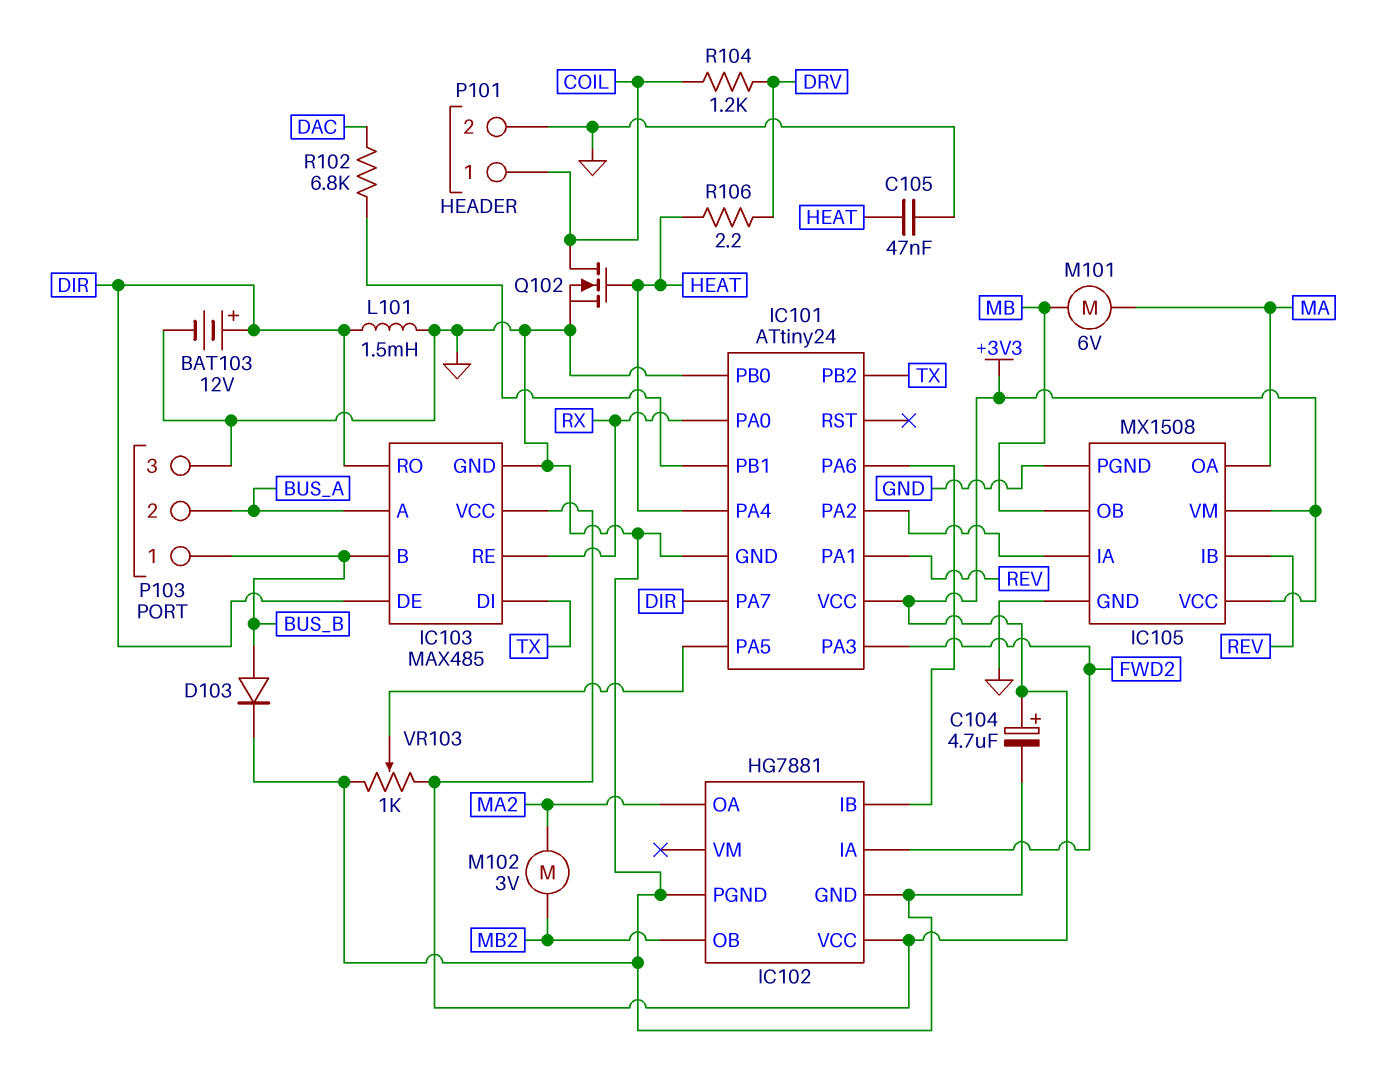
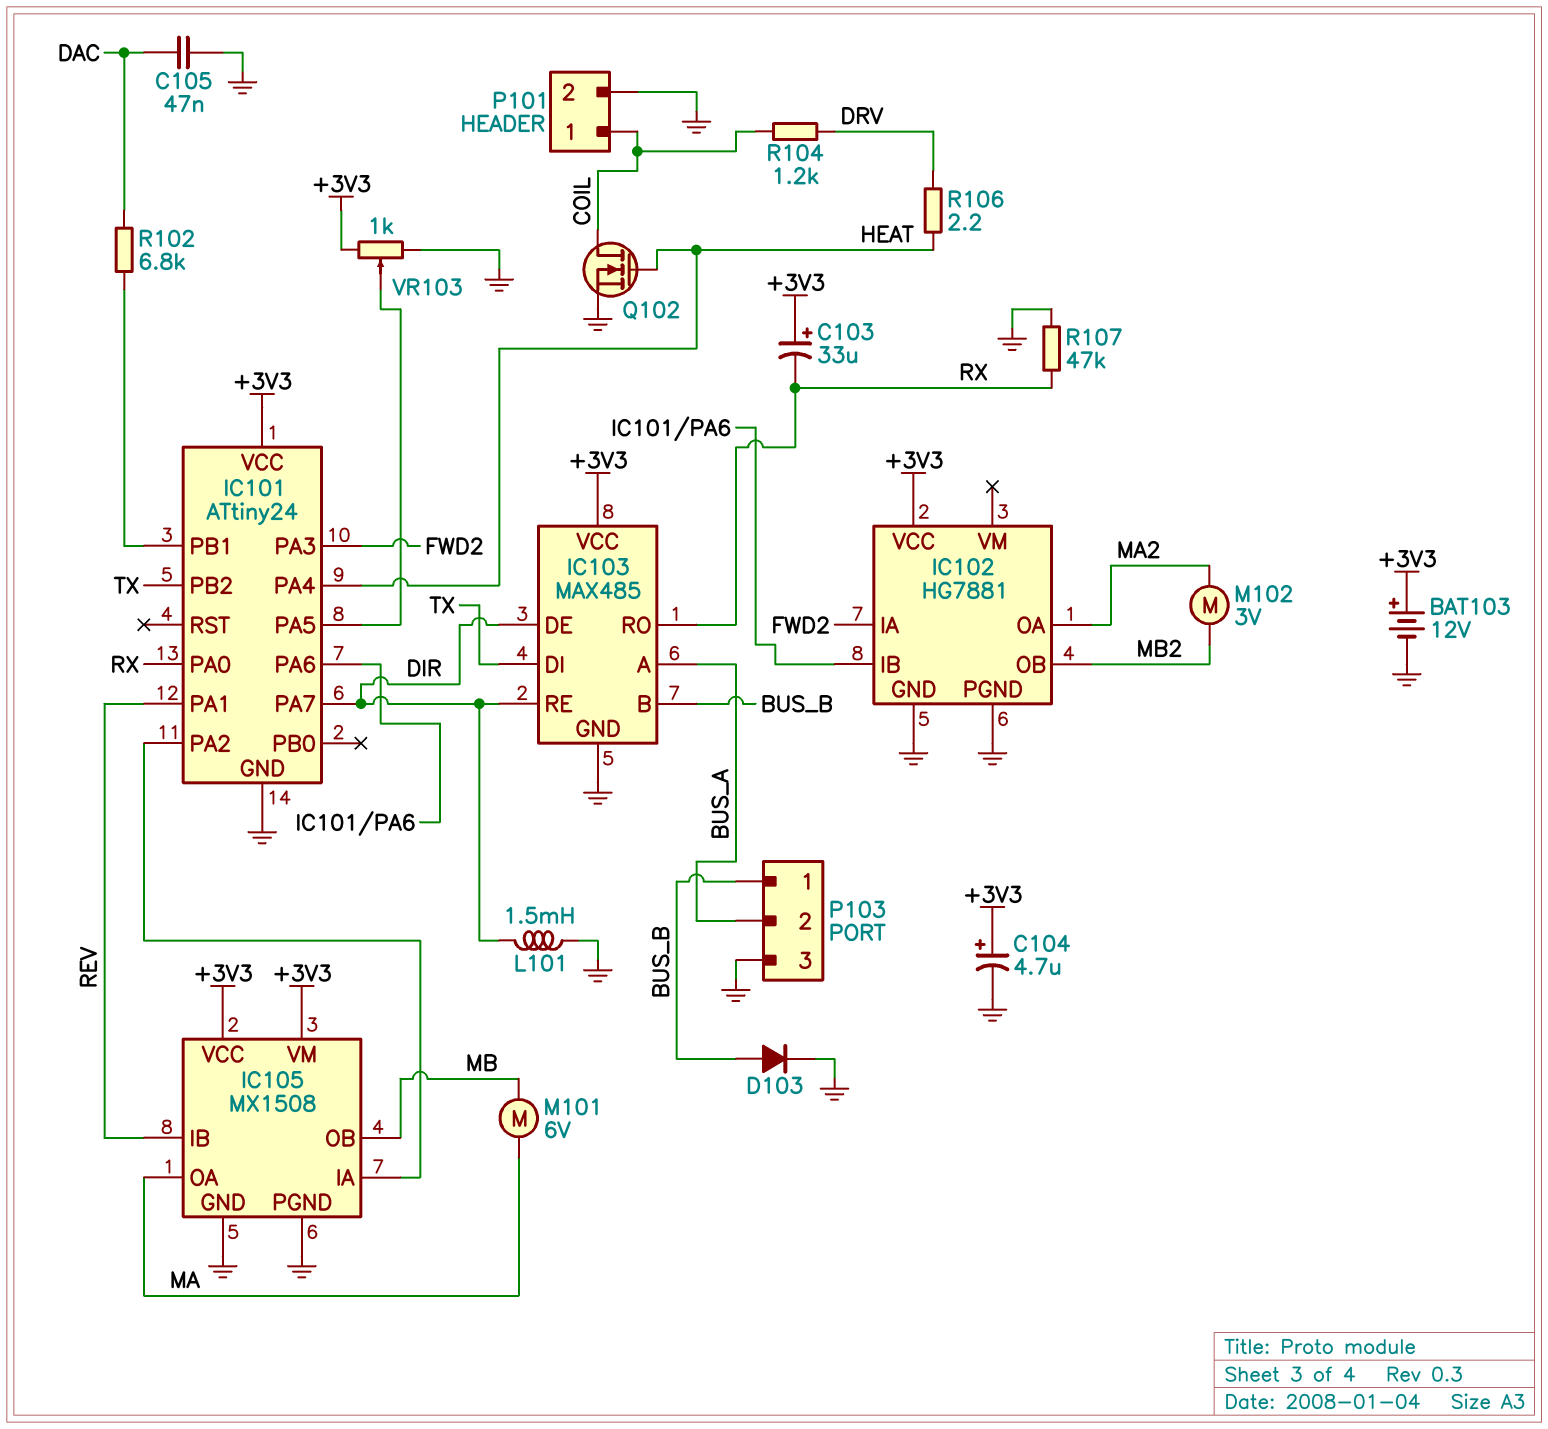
BAT103: 12V (plus DIR, minus GND) -> 12V (plus +3V3, minus GND)
C103: none -> 33uF (plus +3V3, minus RX)
C105: 47nF (GND, HEAT) -> 47nF (DAC, GND)
IC101 pin PB0: GND -> none
IC103 pin RE: RX -> DIR
IC103 pin RO: DIR -> RX
R107: none -> 47k (GND, RX)

